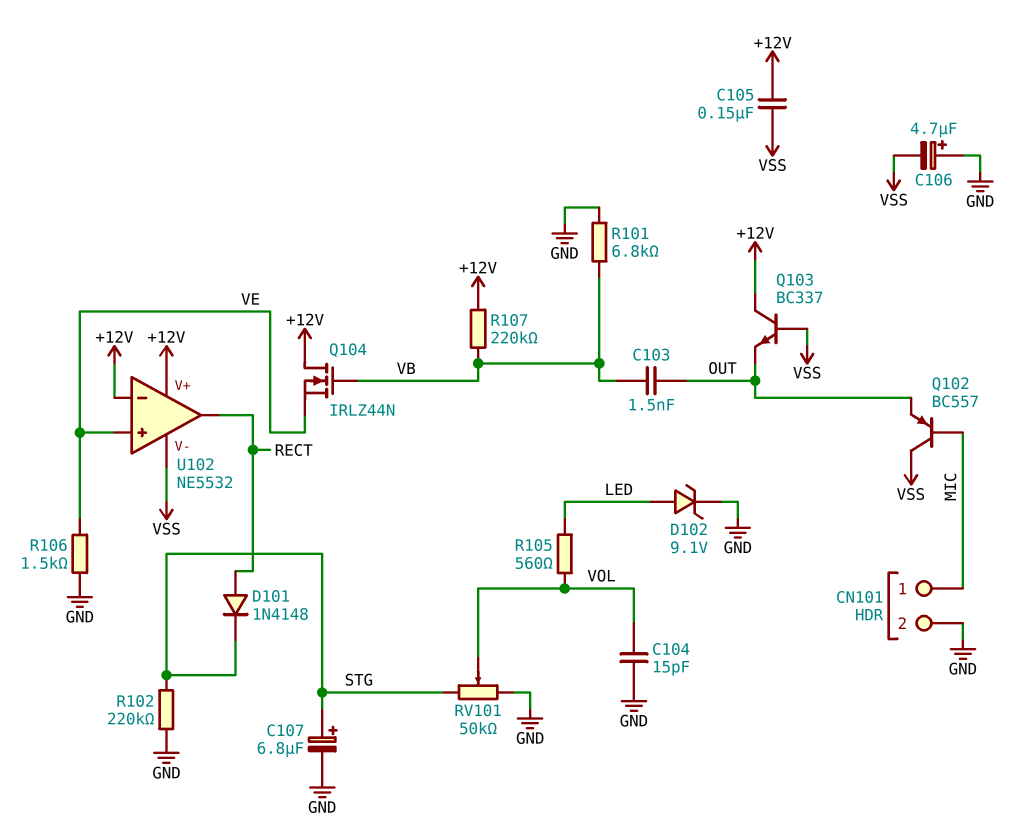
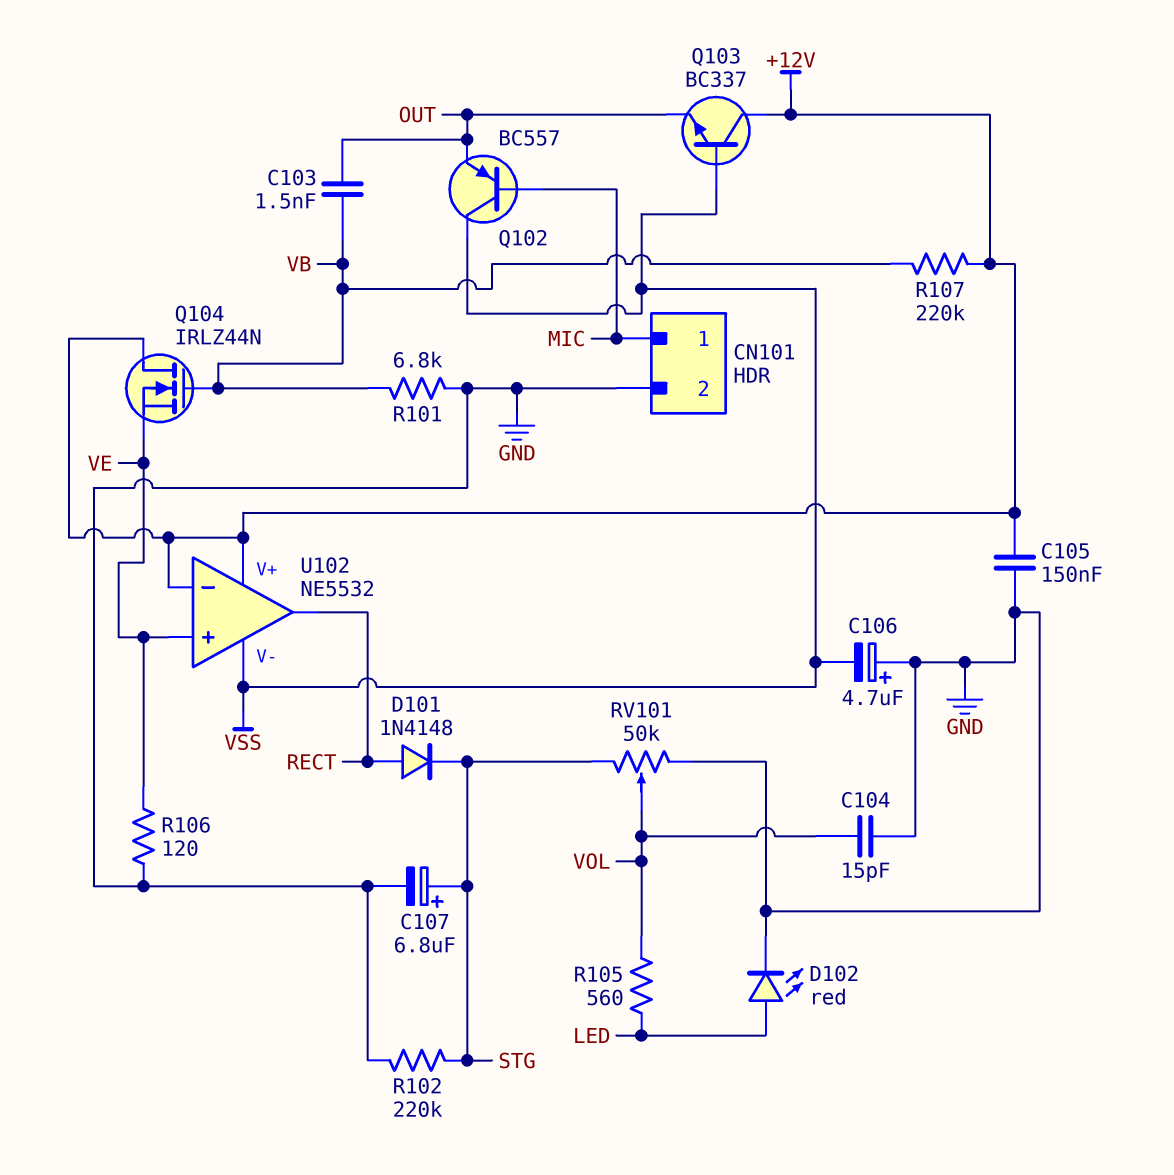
C105: 150nF (+12V, VSS) -> 150nF (+12V, GND)
D102: zener 9.1V (A LED, K GND) -> LED red (A LED, K GND)
R106: 1.5k (GND, VE) -> 120 (GND, VE)

